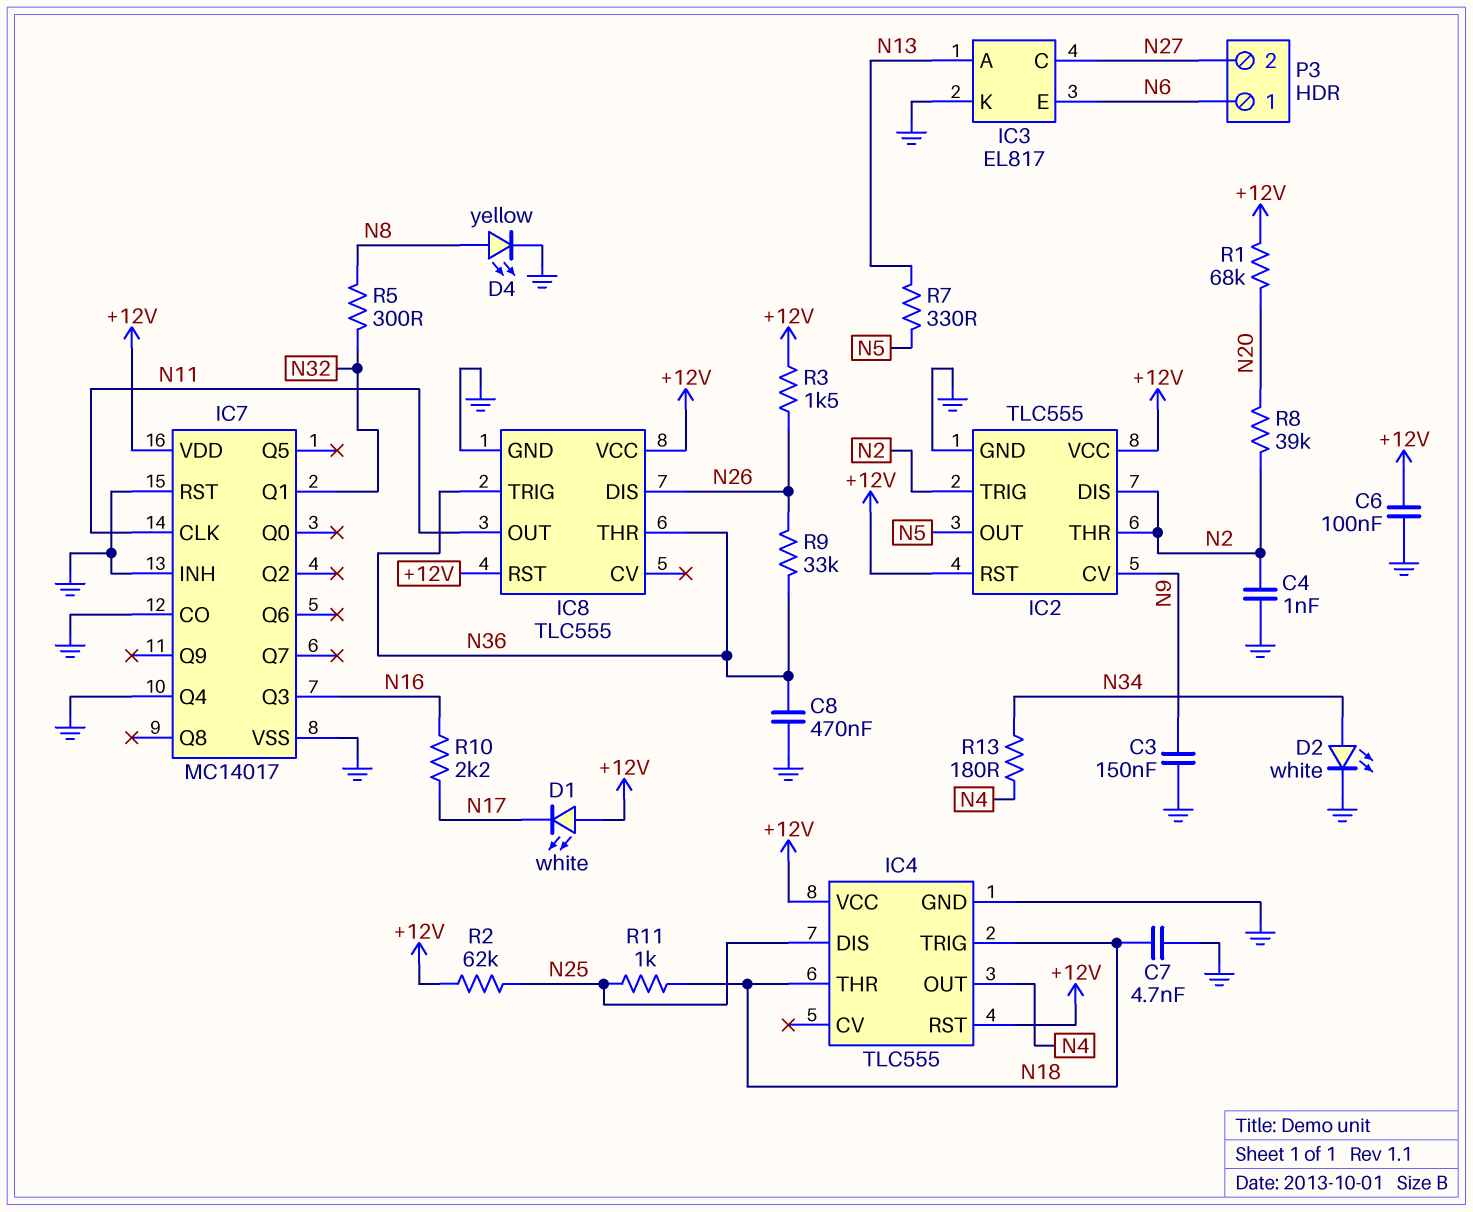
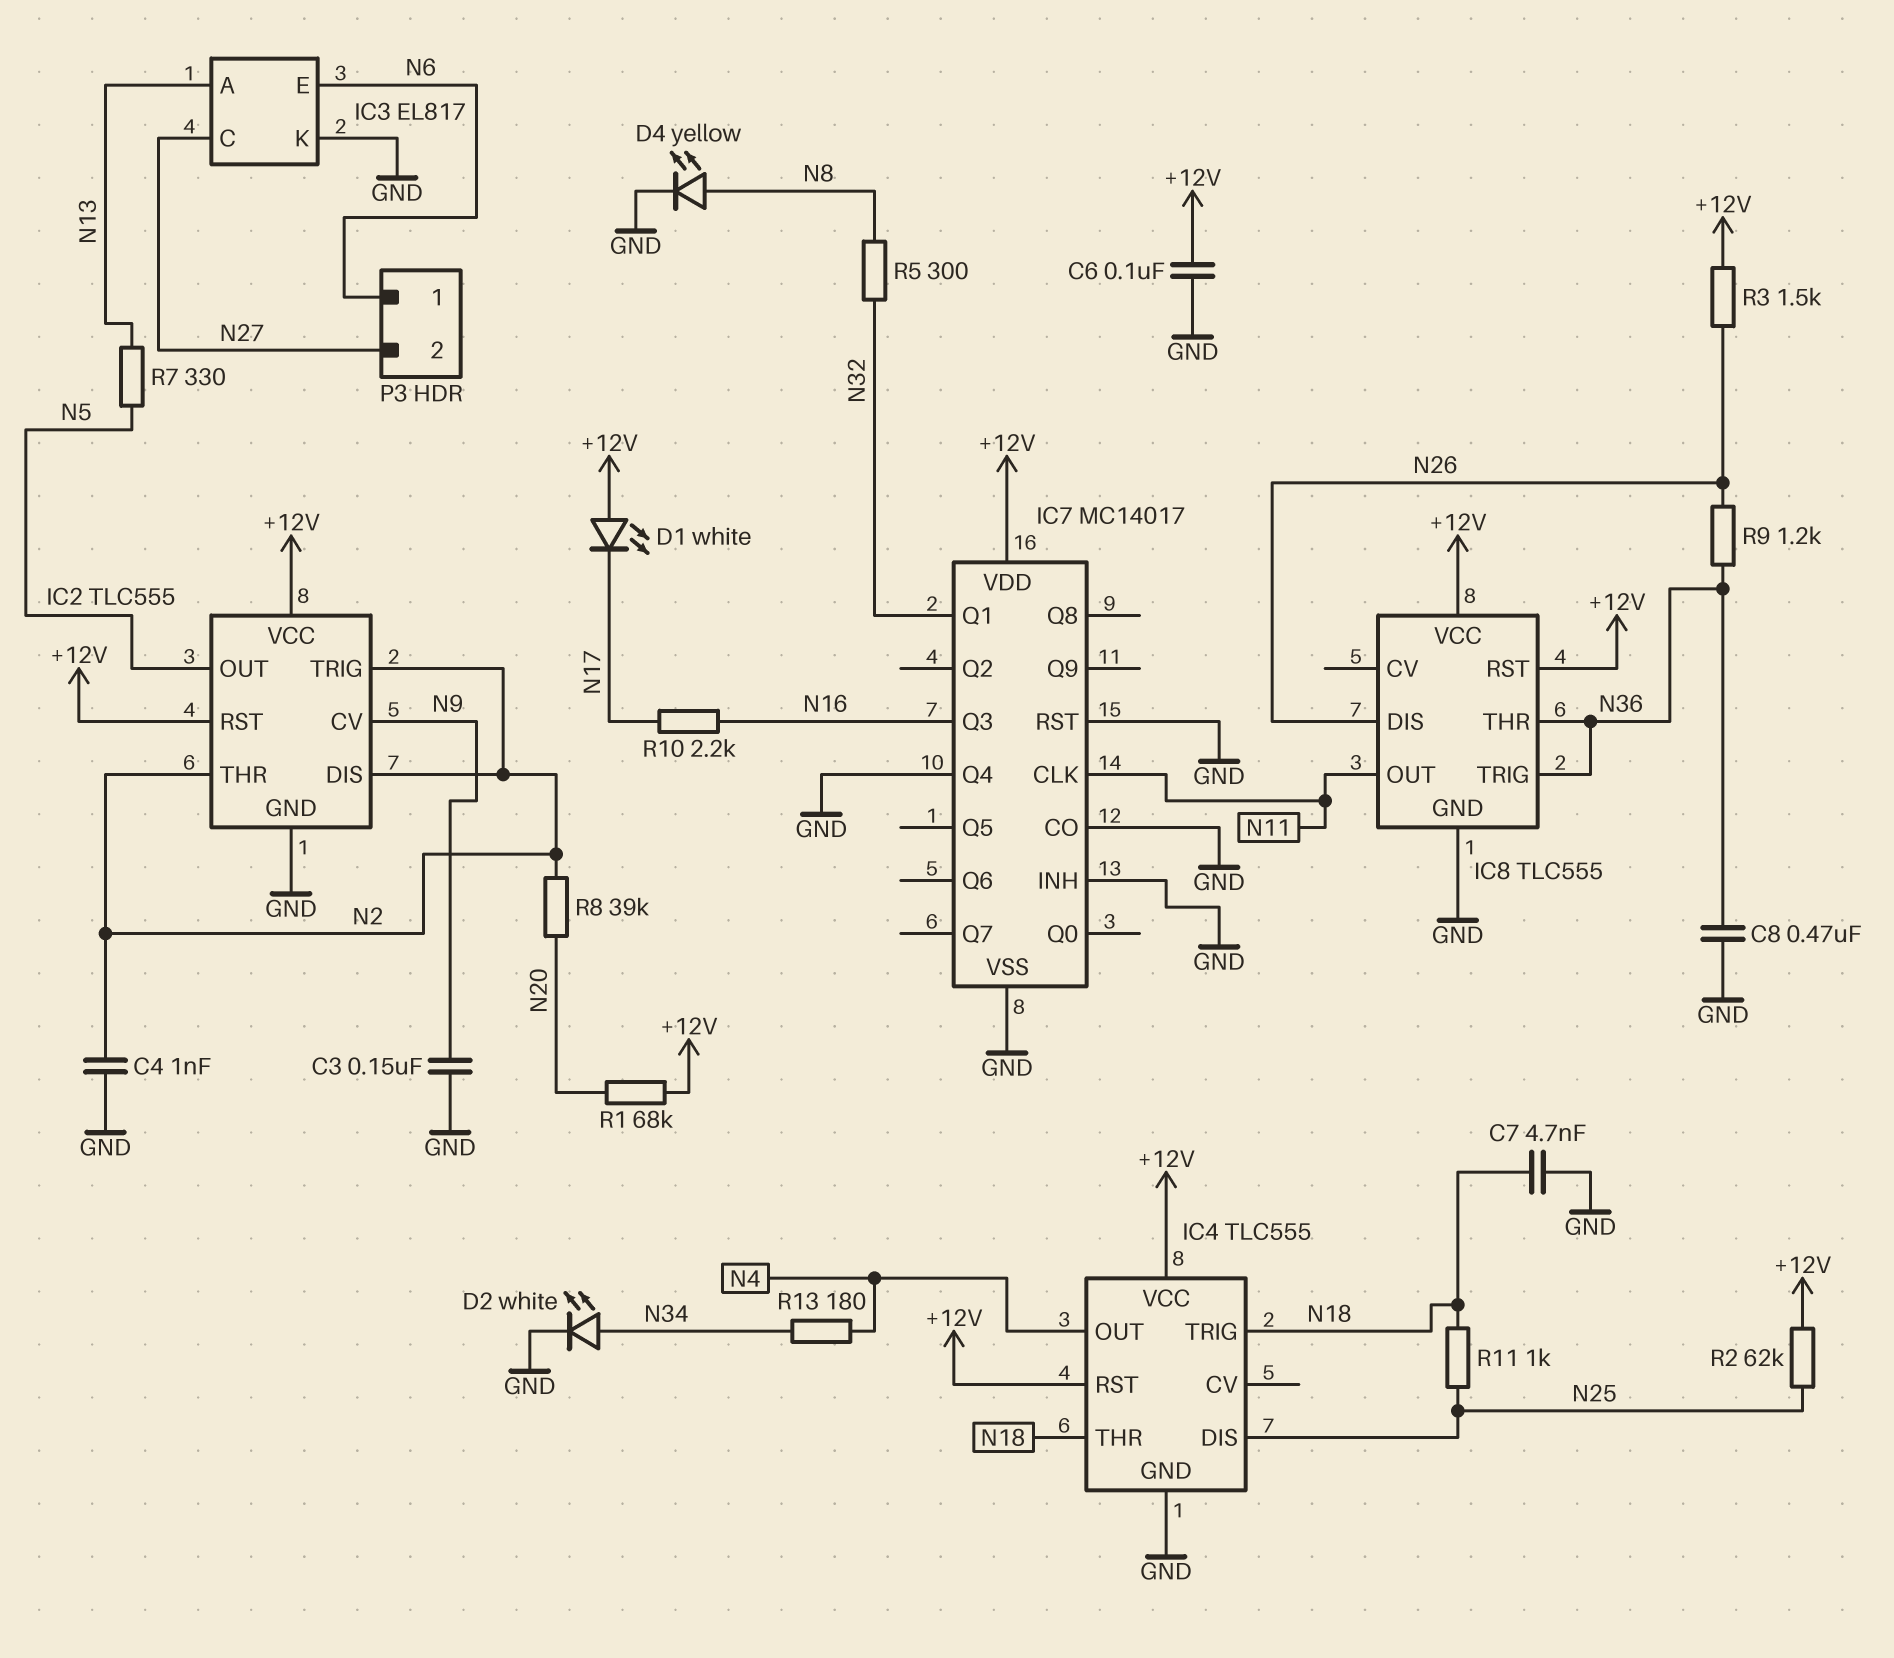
R9: 33k (N26, N36) -> 1.2k (N26, N36)

